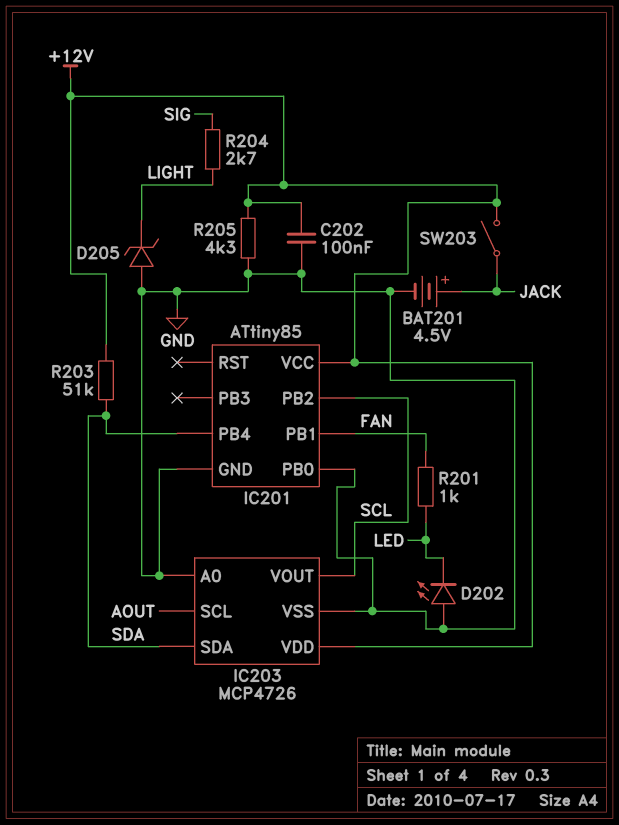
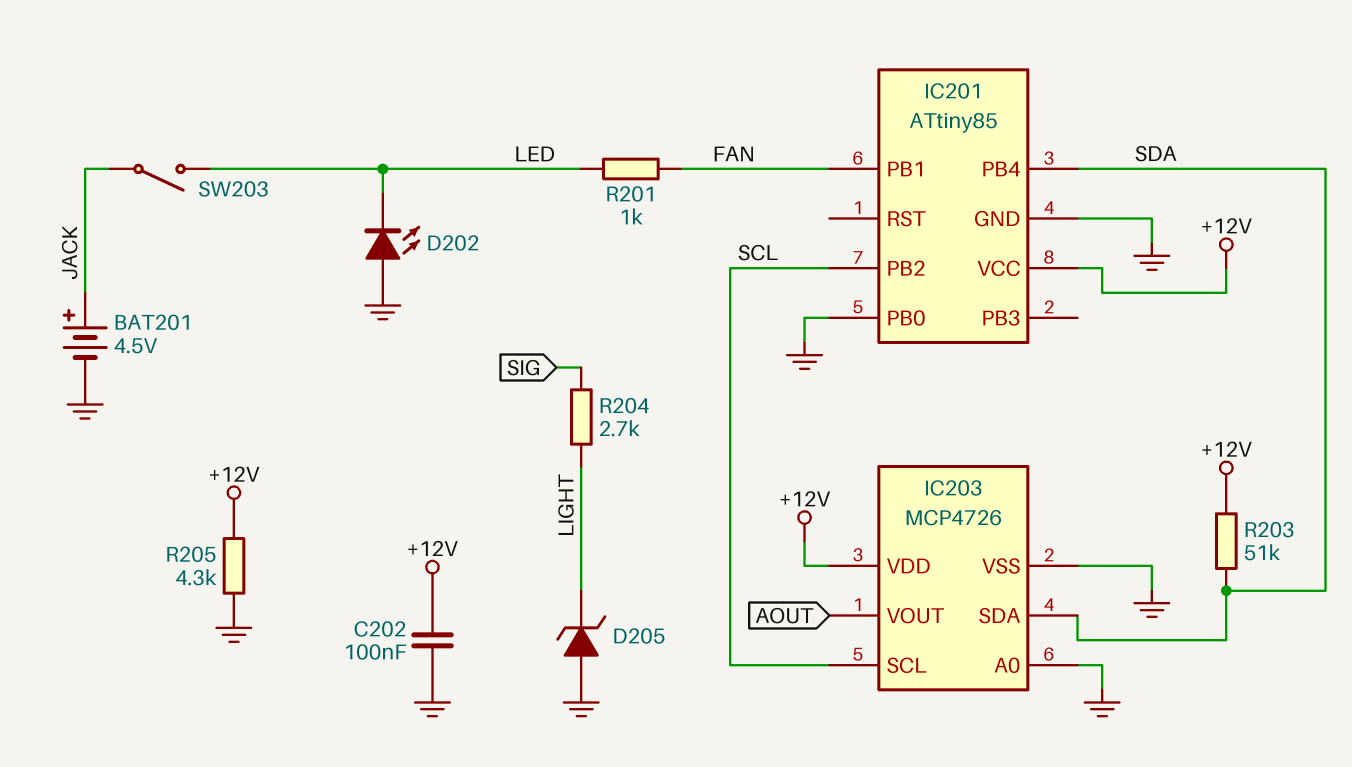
IC203 pin SCL: AOUT -> SCL
IC203 pin VOUT: SCL -> AOUT
SW203: switch (+12V, JACK) -> switch (JACK, LED)

